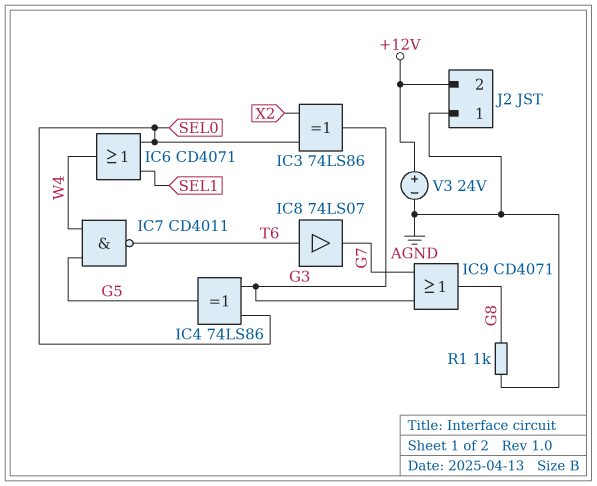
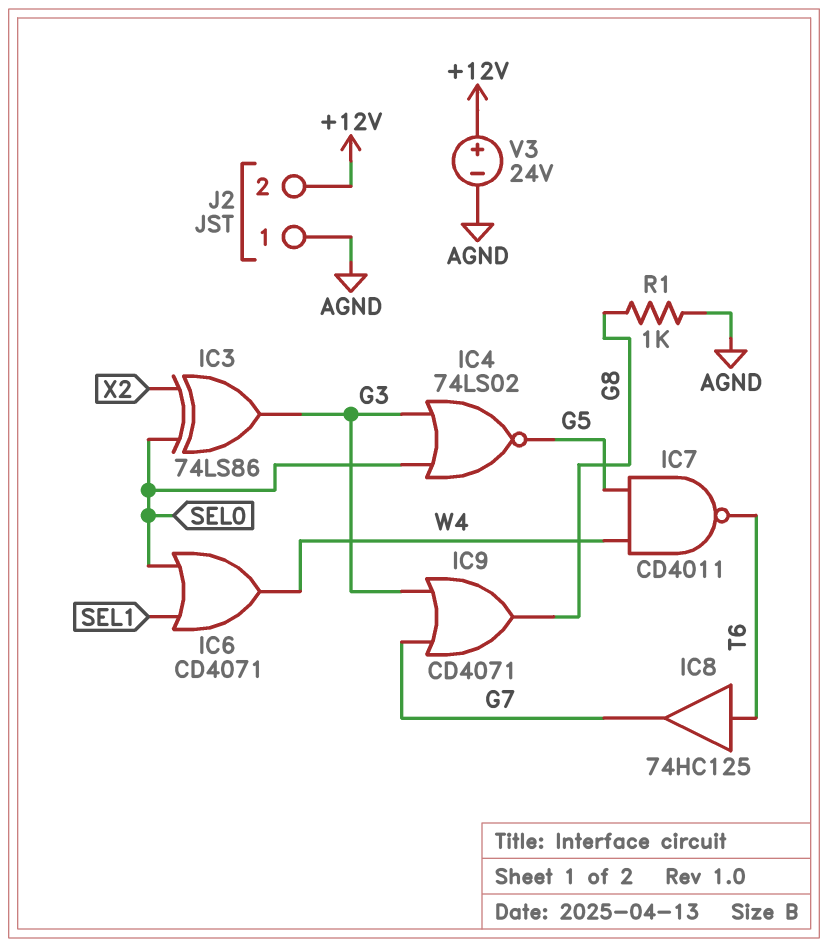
IC4: XOR 74LS86 (in G3, in SEL0, out G5) -> NOR 74LS02 (in G3, in SEL0, out G5)
IC8: buffer 74LS07 (in T6, out G7) -> buffer 74HC125 (in T6, out G7)

